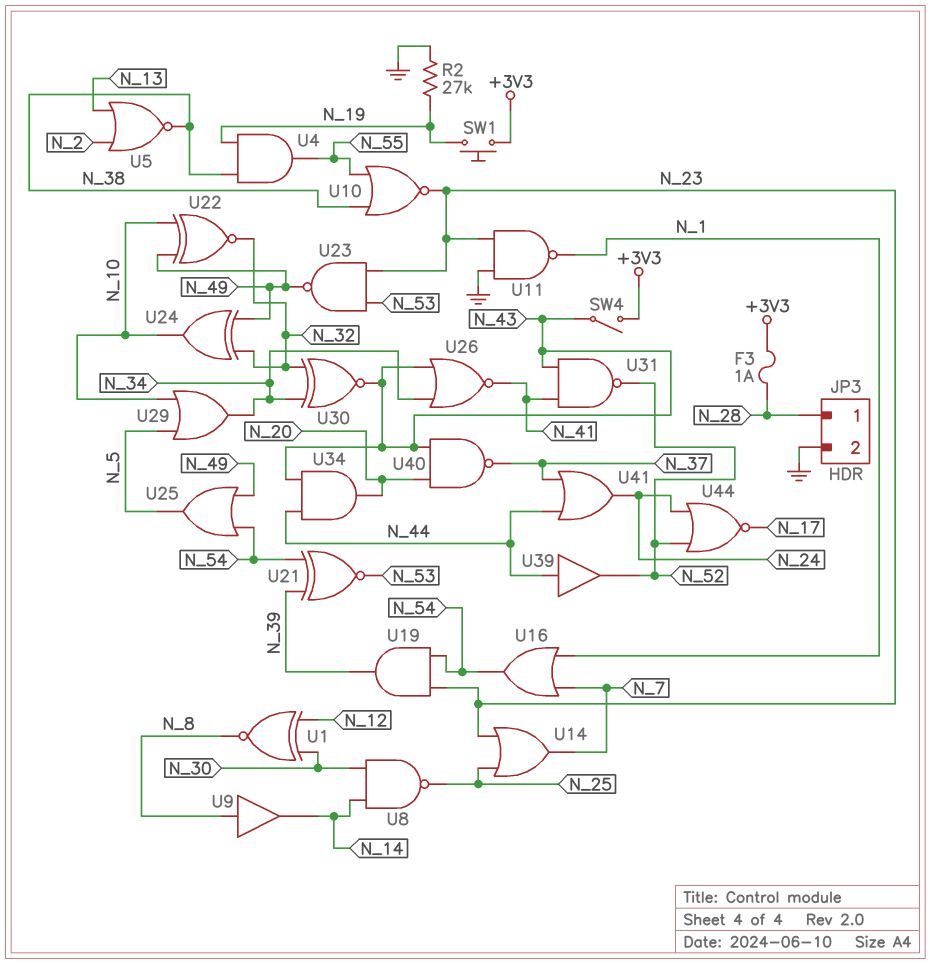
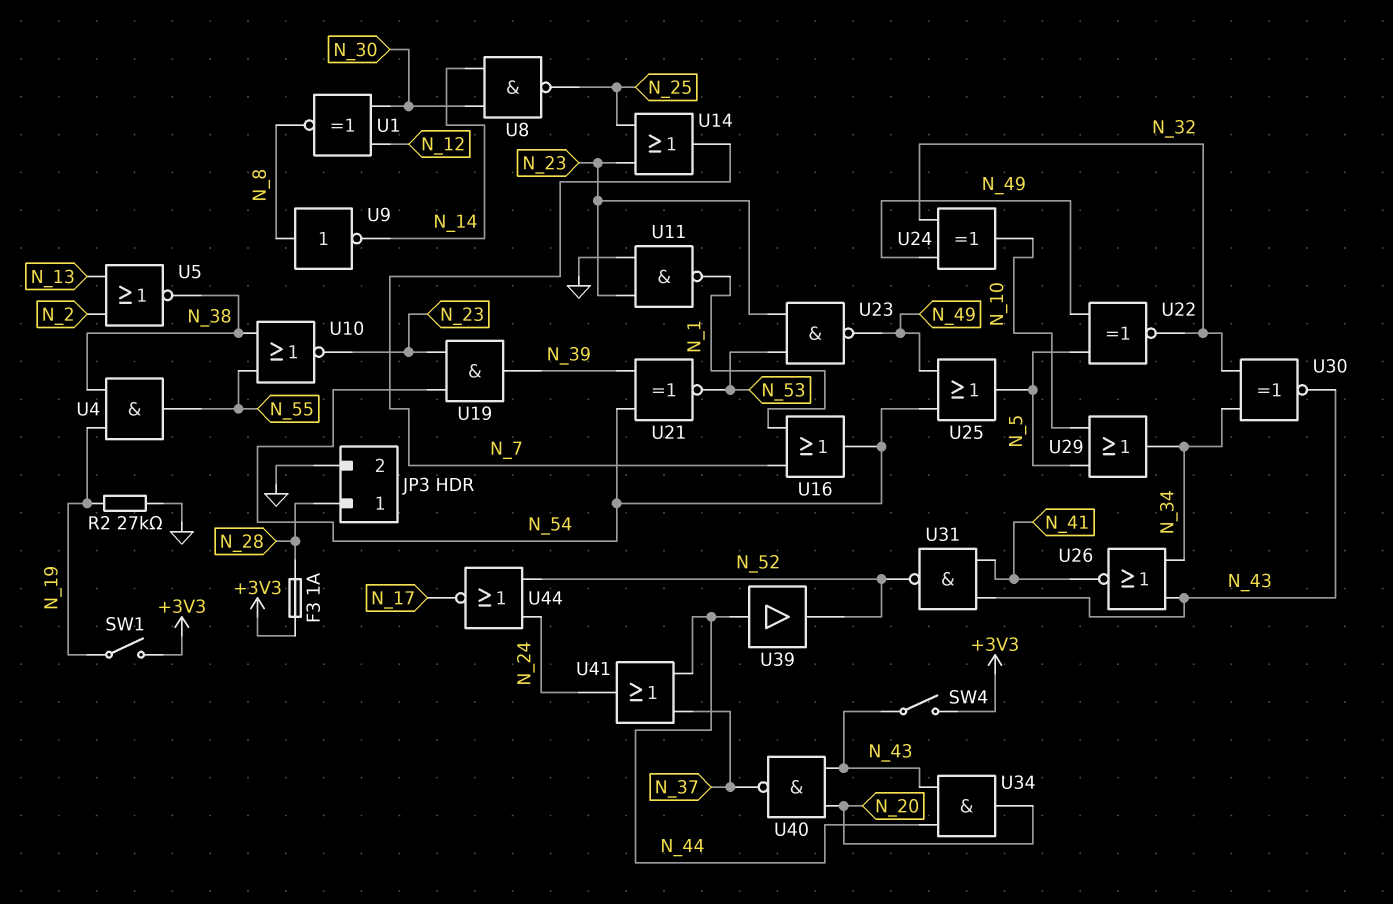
SW1: button (+3V3, N_19) -> switch (+3V3, N_19)
U9: buffer (in N_8, out N_14) -> NOT (in N_8, out N_14)
U22: XNOR (in N_10, in N_49, out N_32) -> XNOR (in N_5, in N_49, out N_32)

